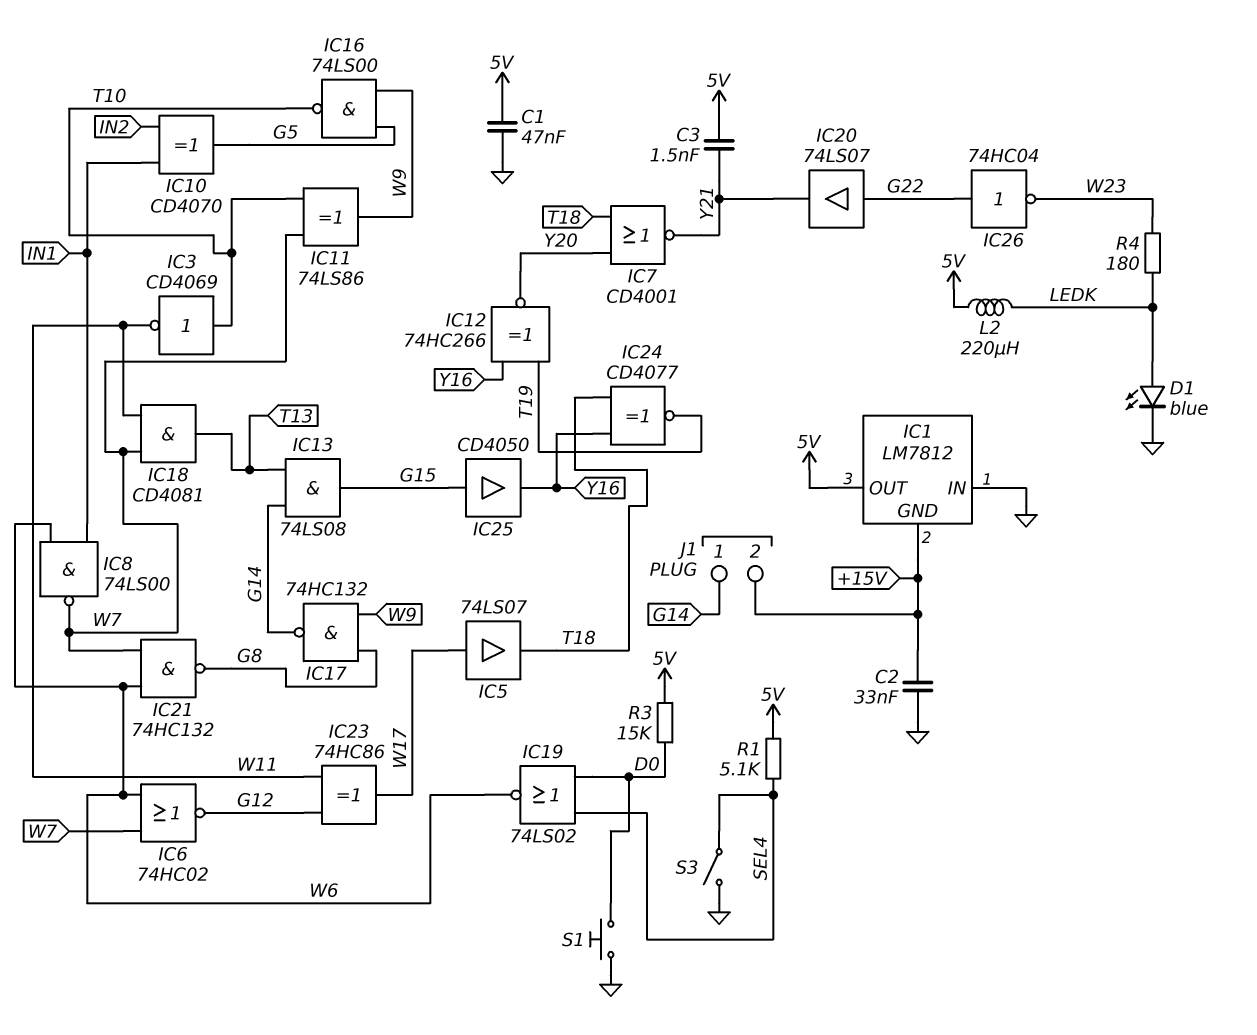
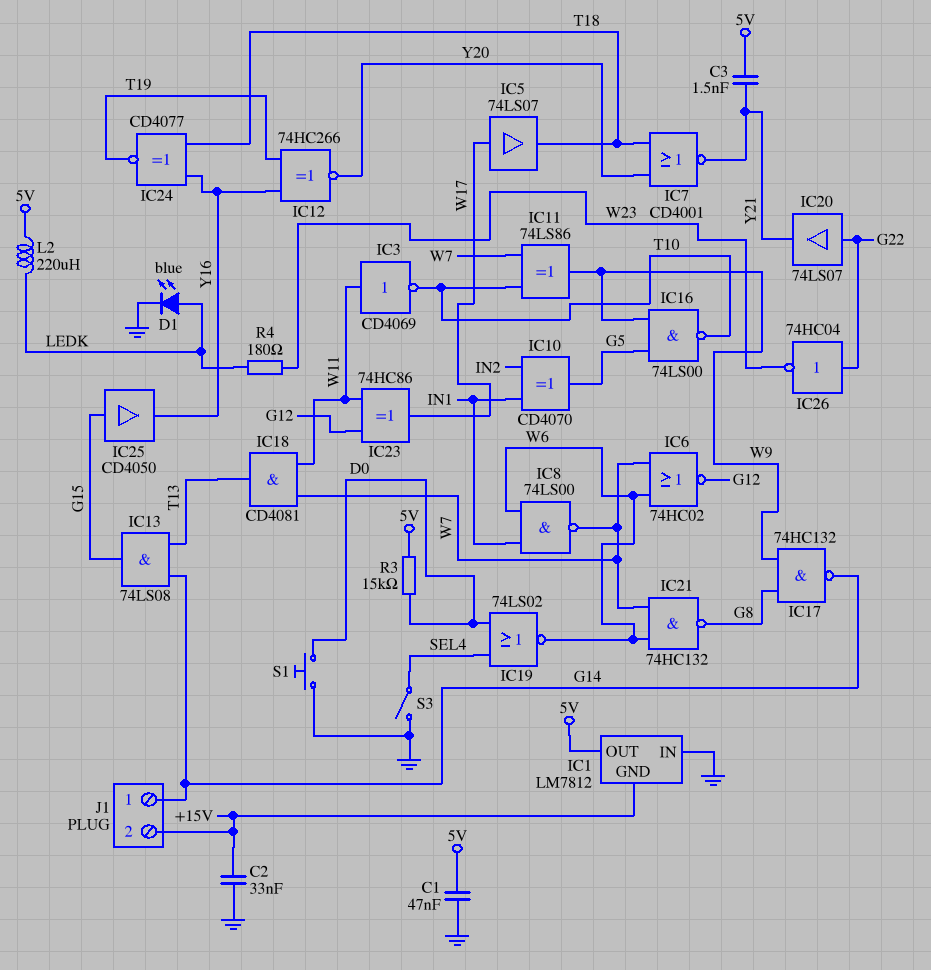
IC3: NOT CD4069 (in T10, out W11) -> NOT CD4069 (in W11, out T10)
R1: 5.1k (5V, SEL4) -> none

